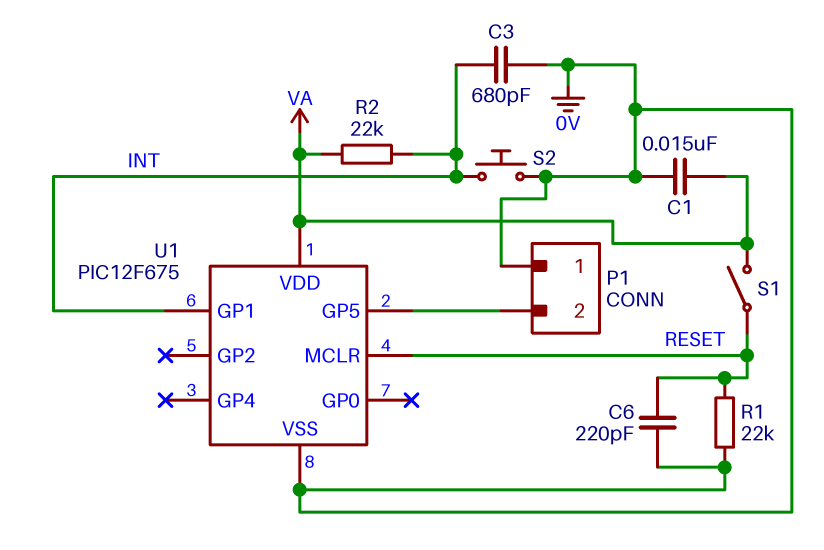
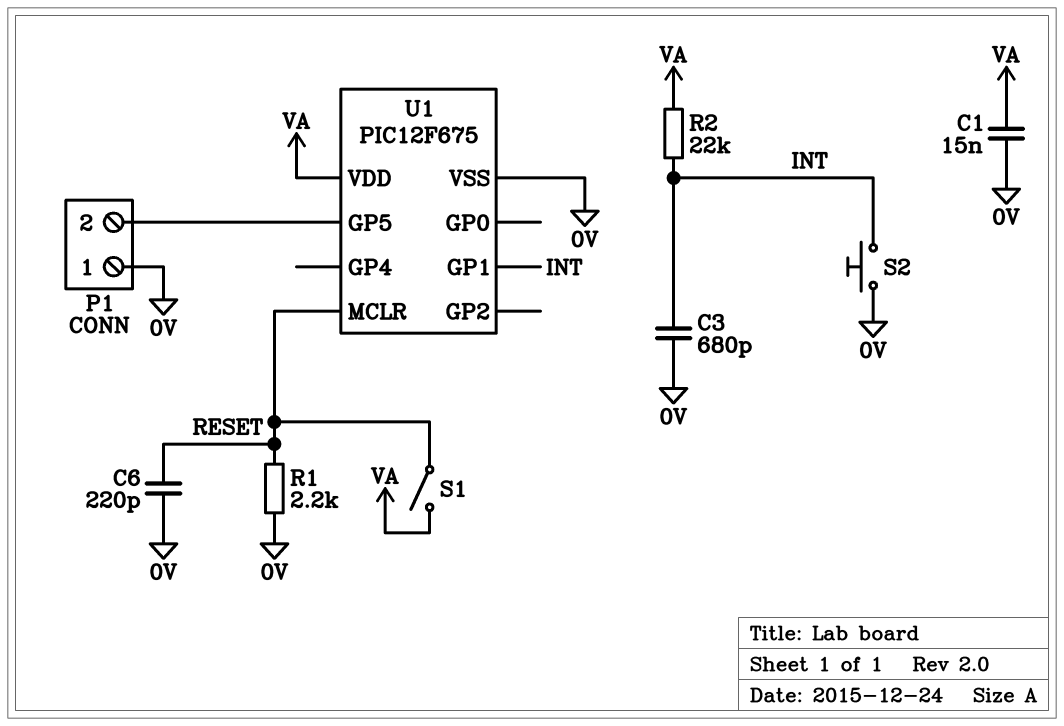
R1: 22k (0V, RESET) -> 2.2k (0V, RESET)

